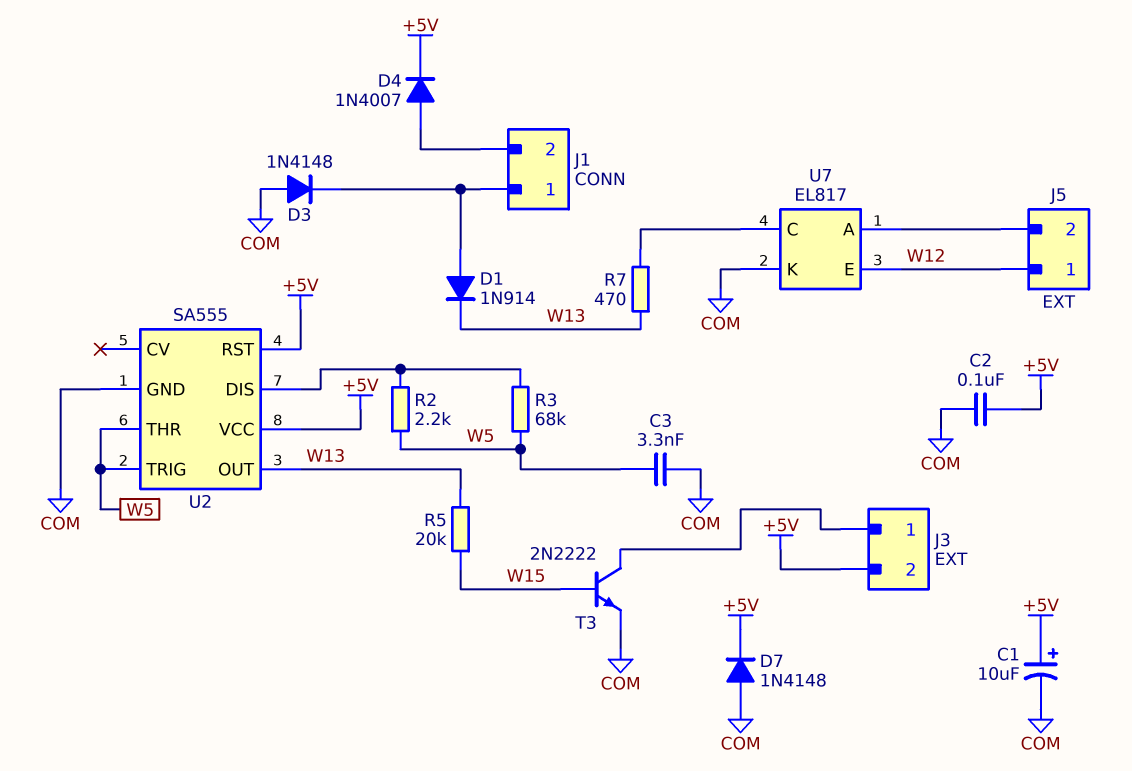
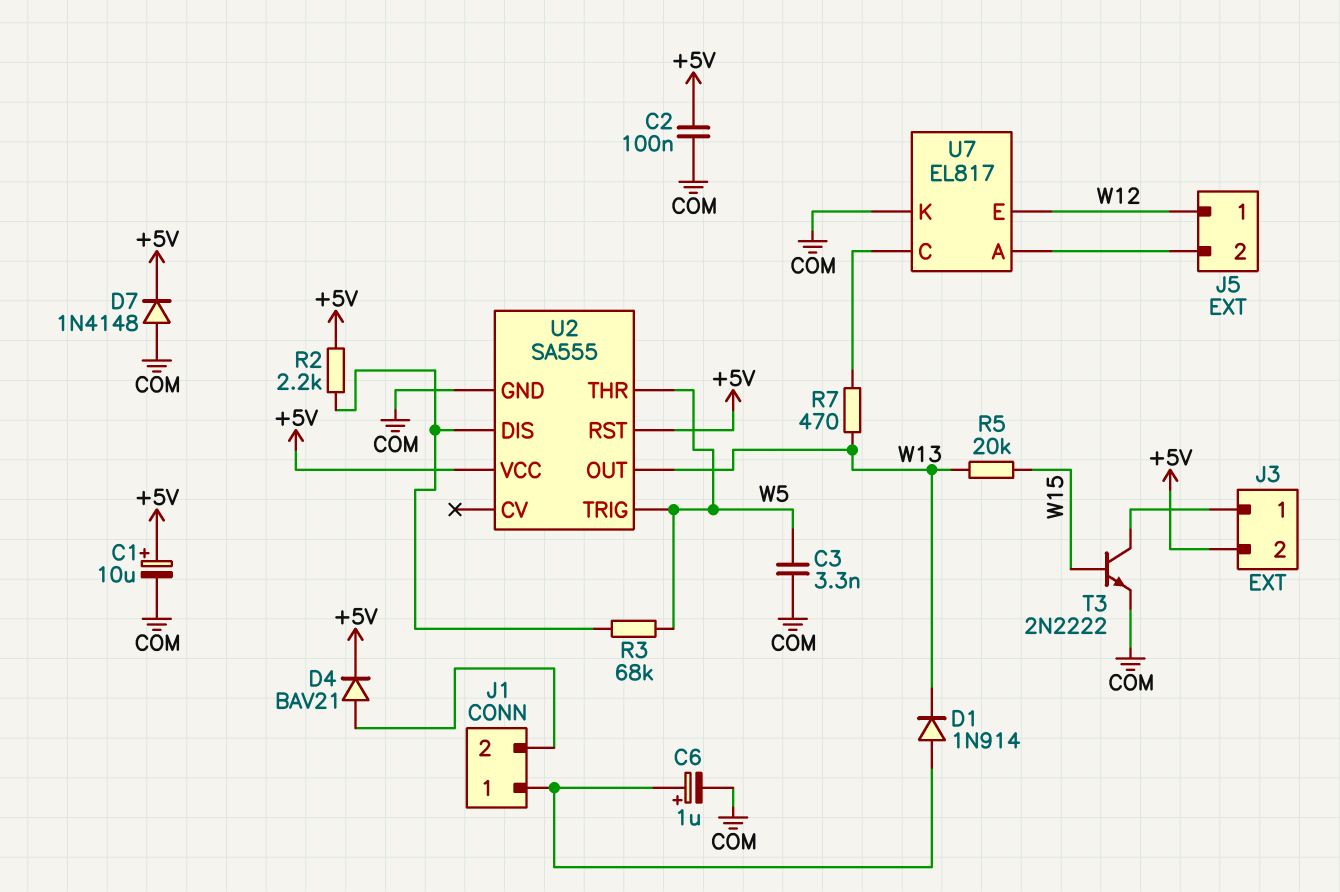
C6: none -> 1uF (plus J1/1, minus COM)
D3: diode 1N4148 (A COM, K J1/1) -> none
D4: diode 1N4007 (A J1/2, K +5V) -> diode BAV21 (A J1/2, K +5V)
R2: 2.2k (U2/DIS, W5) -> 2.2k (+5V, U2/DIS)

